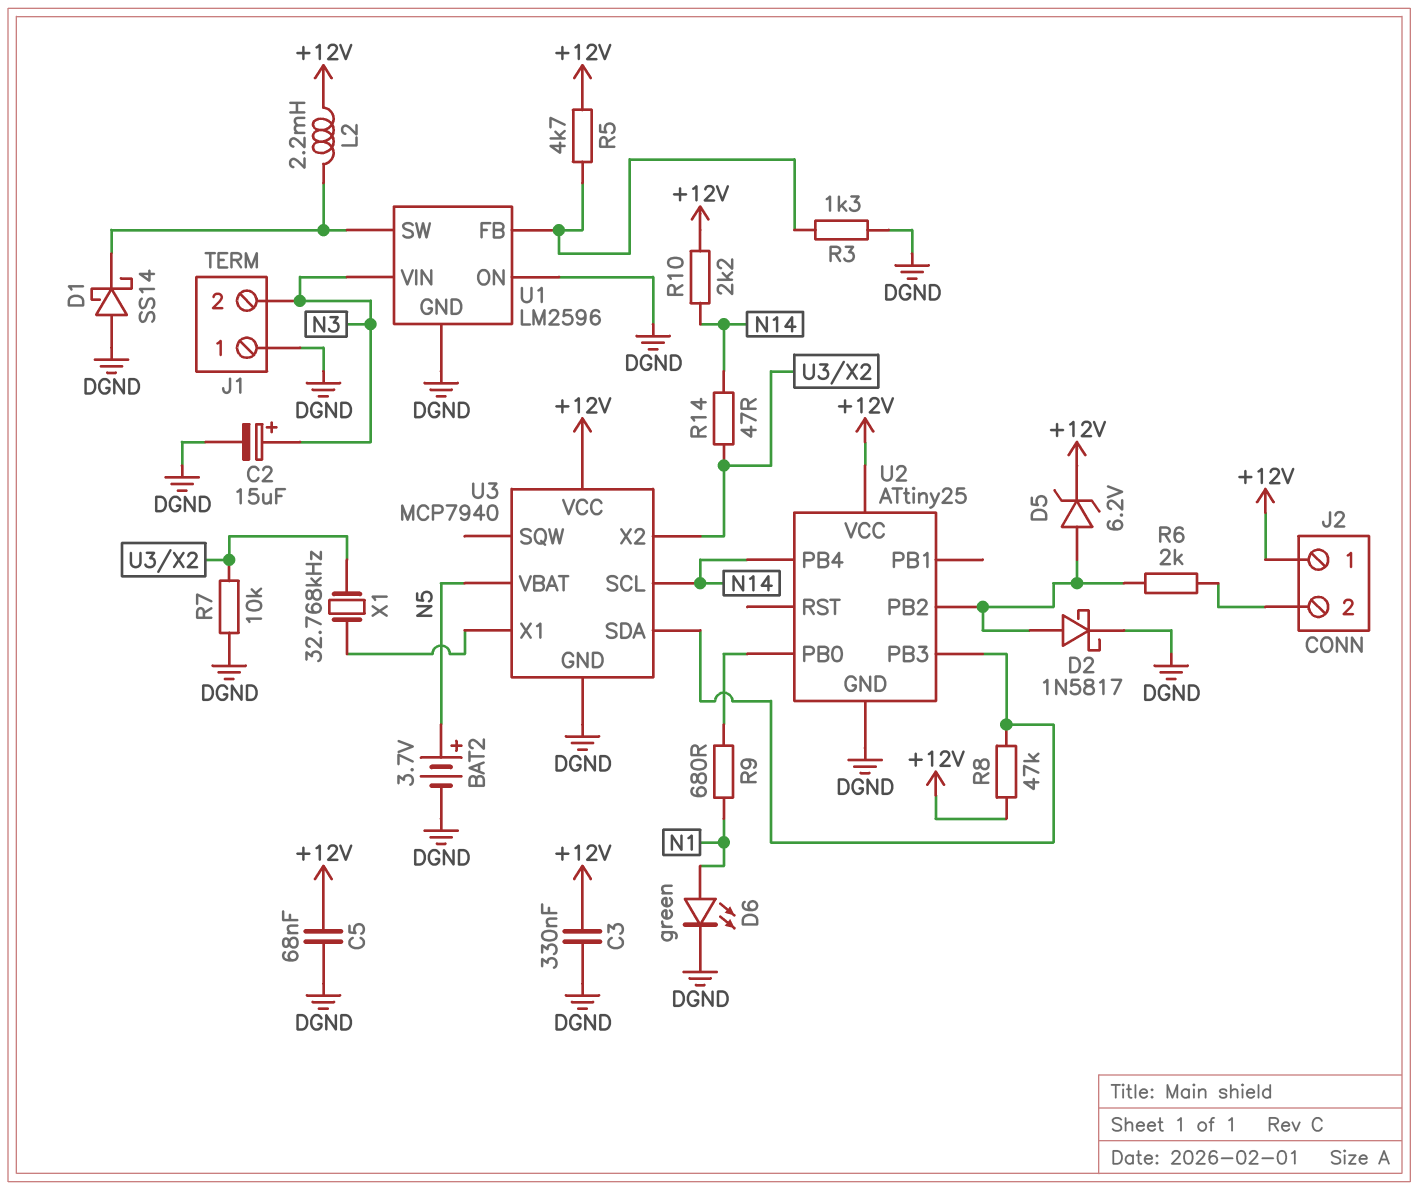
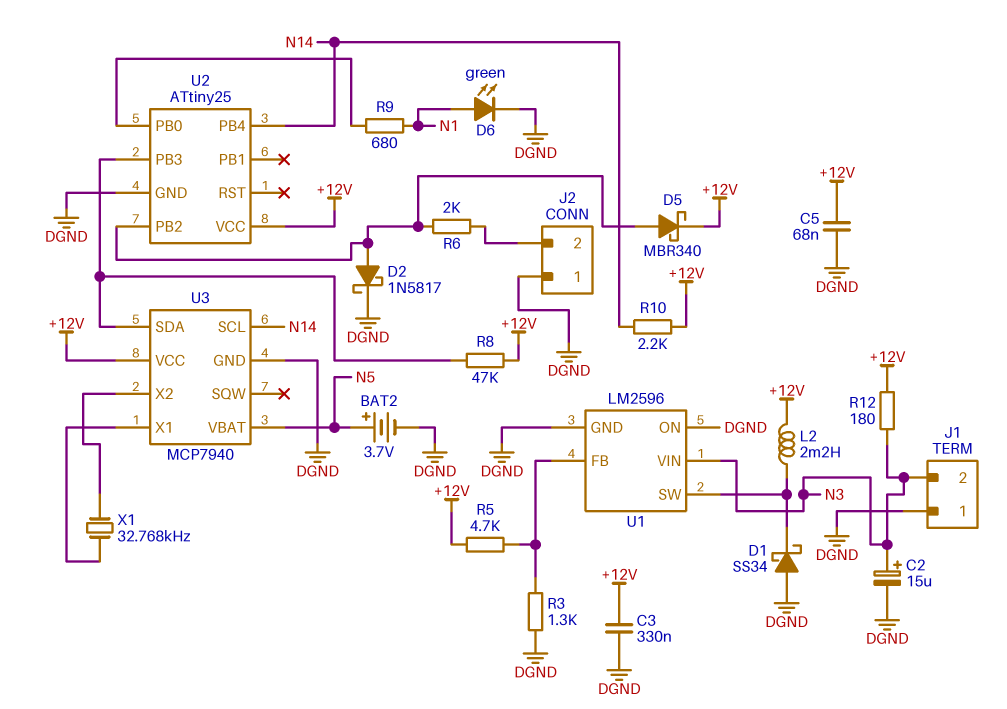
D1: schottky SS14 (A DGND, K U1/SW) -> schottky SS34 (A DGND, K U1/SW)
D5: zener 6.2V (A U2/PB2, K +12V) -> schottky MBR340 (A U2/PB2, K +12V)
J2 pin 1: +12V -> DGND
R7: 10k (DGND, U3/X2) -> none
R12: none -> 180 (+12V, N3)
R14: 47 (N14, U3/X2) -> none

